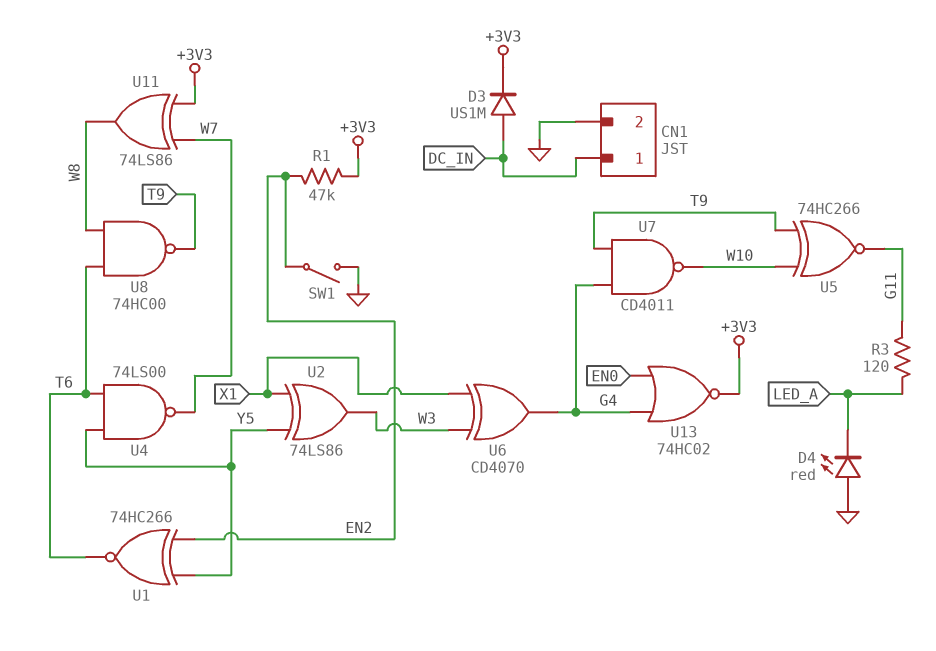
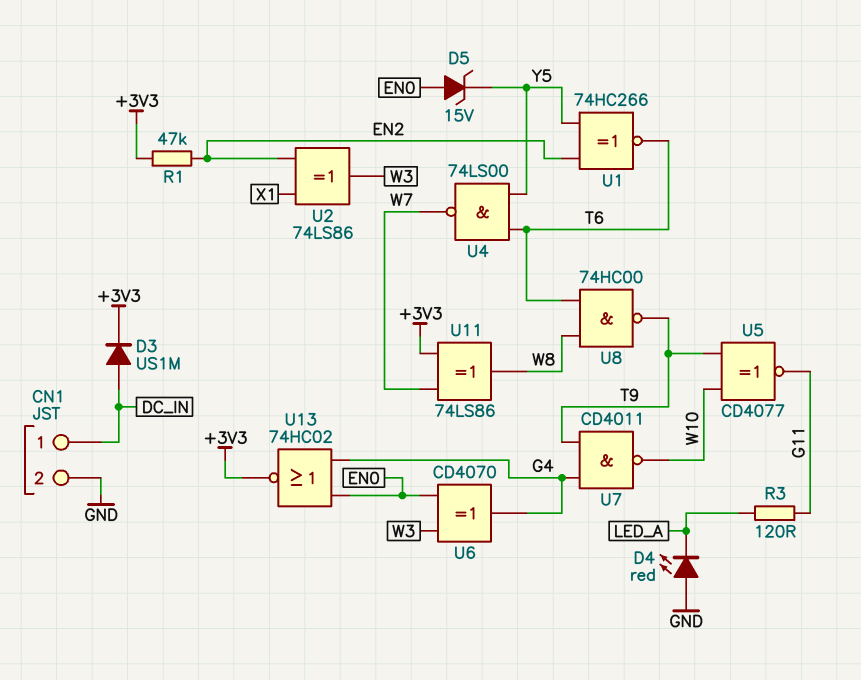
D5: none -> zener 15V (A EN0, K Y5)
SW1: switch (EN2, GND) -> none
U2: XOR 74LS86 (in X1, in Y5, out W3) -> XOR 74LS86 (in EN2, in X1, out W3)
U5: XNOR 74HC266 (in T9, in W10, out G11) -> XNOR CD4077 (in T9, in W10, out G11)
U6: XOR CD4070 (in W3, in X1, out G4) -> XOR CD4070 (in EN0, in W3, out G4)

